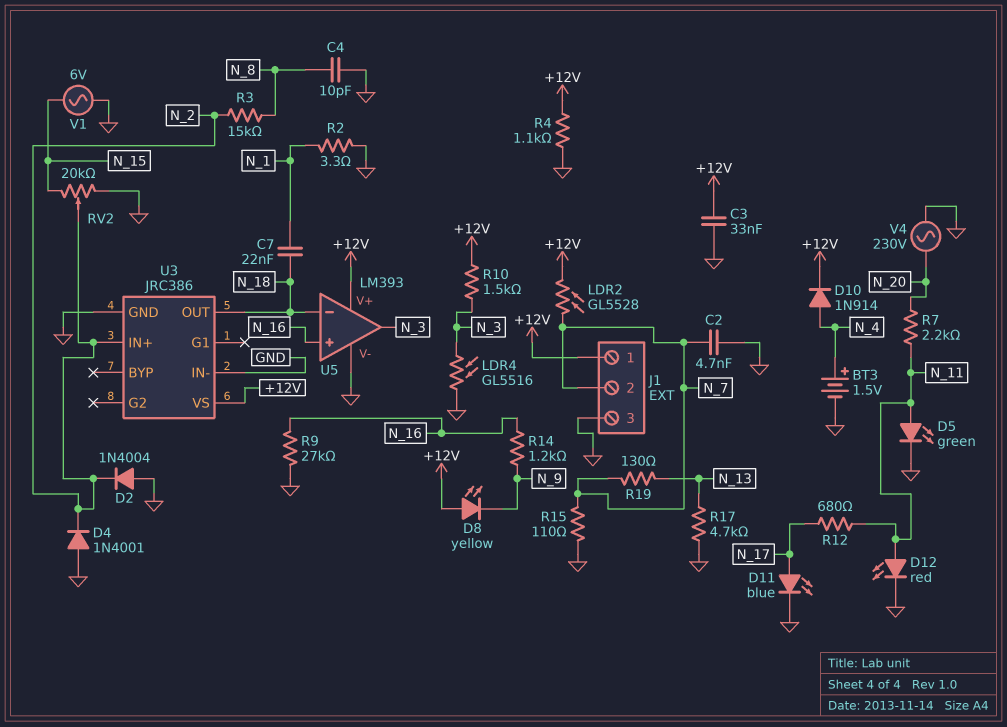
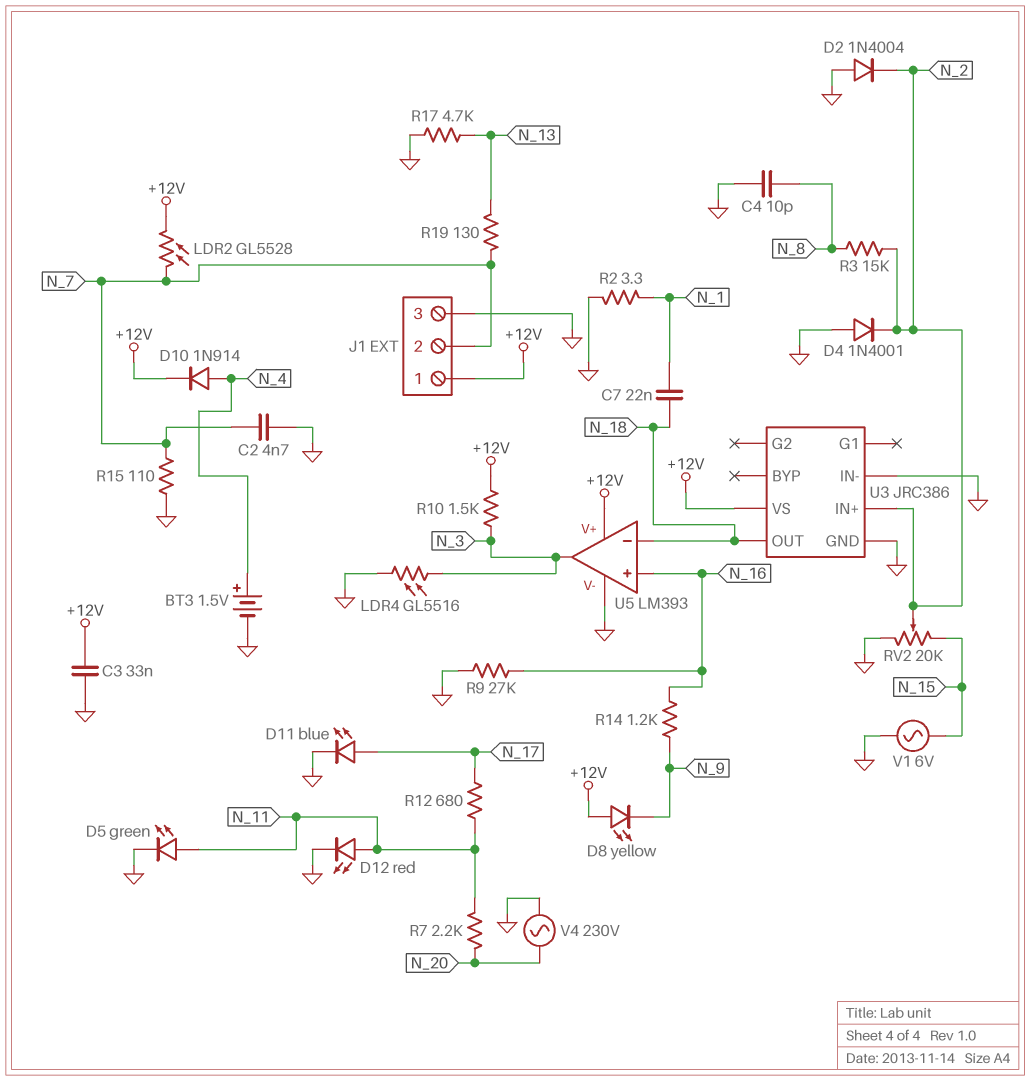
R4: 1.1k (+12V, GND) -> none

